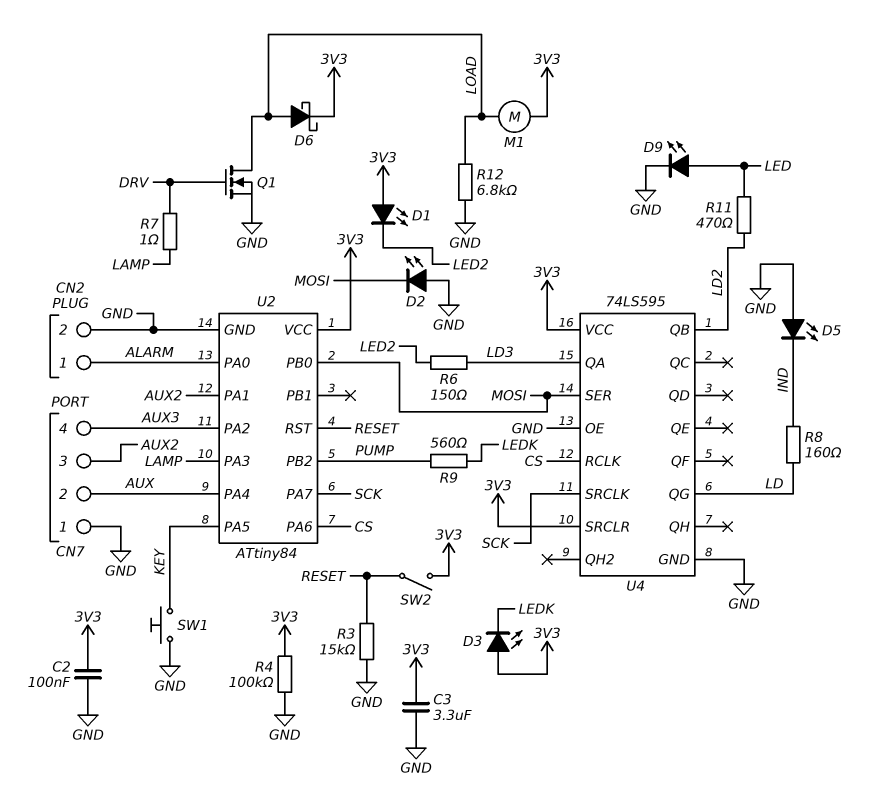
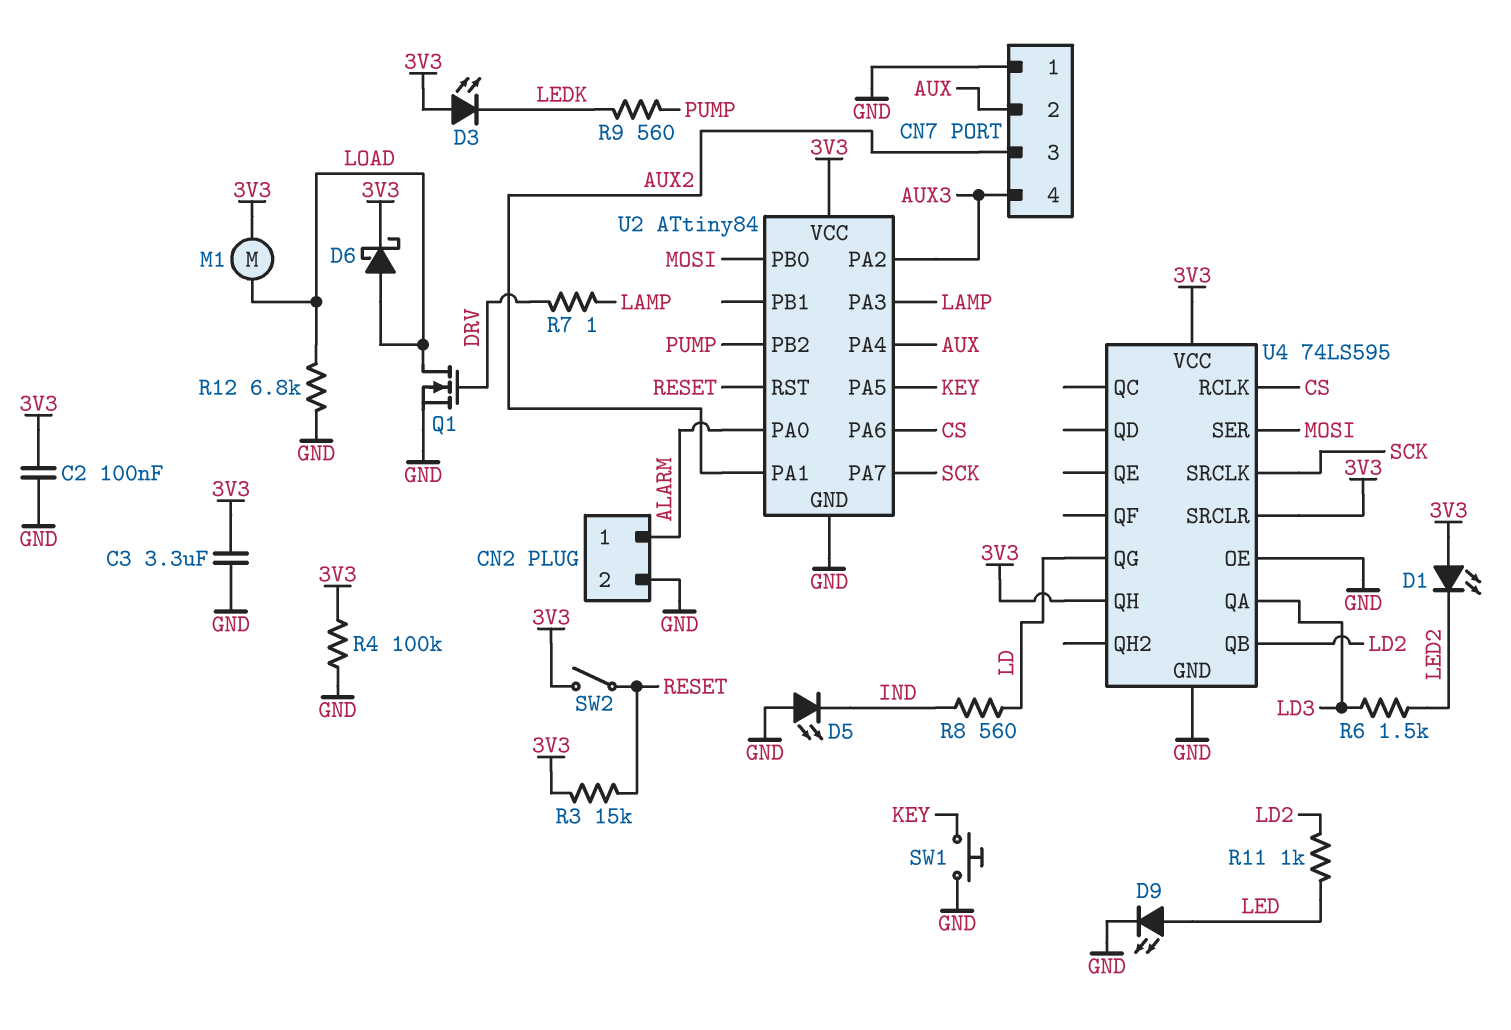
D2: LED (A GND, K MOSI) -> none
R3: 15k (GND, RESET) -> 15k (3V3, RESET)
R6: 150 (LD3, LED2) -> 1.5k (LD3, LED2)
R8: 160 (IND, LD) -> 560 (IND, LD)
R11: 470 (LD2, LED) -> 1k (LD2, LED)
U4 pin QH: none -> 3V3

